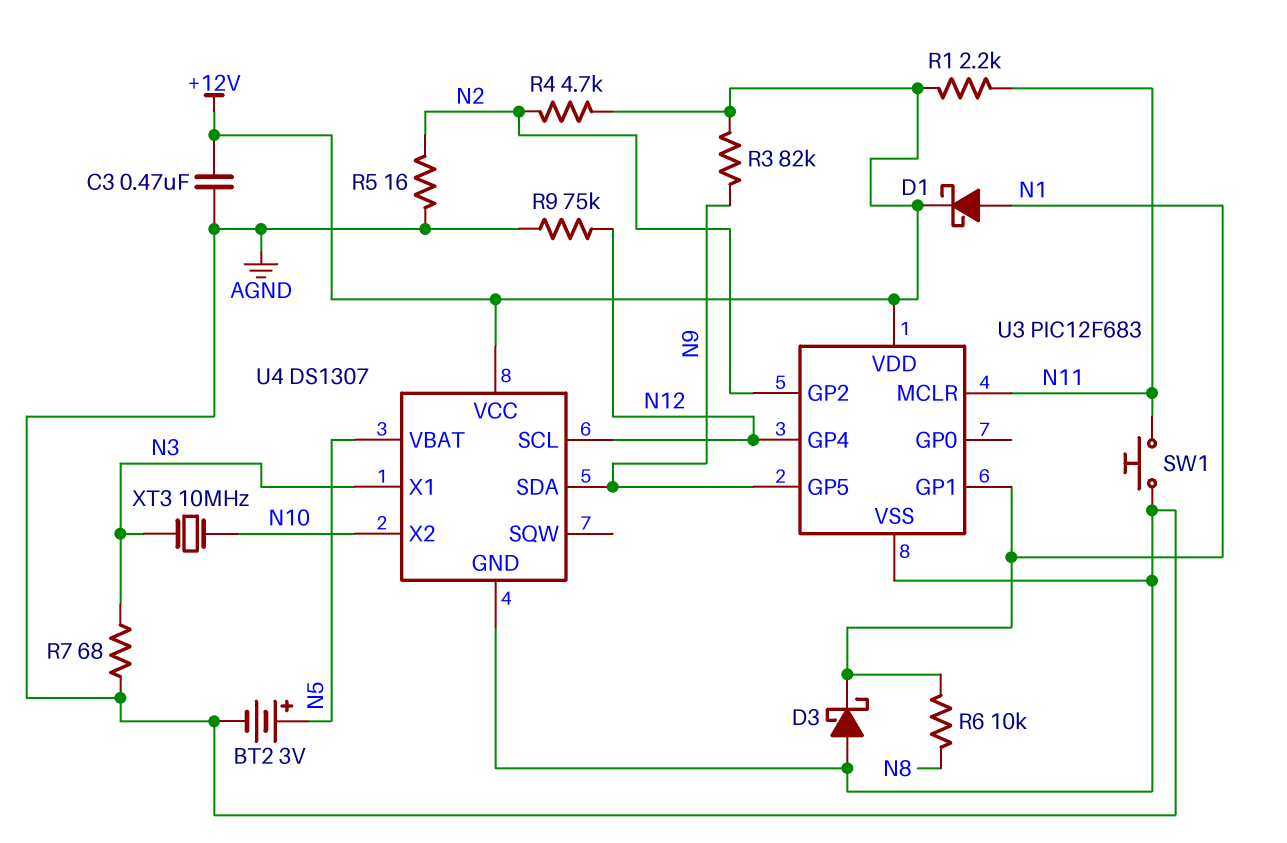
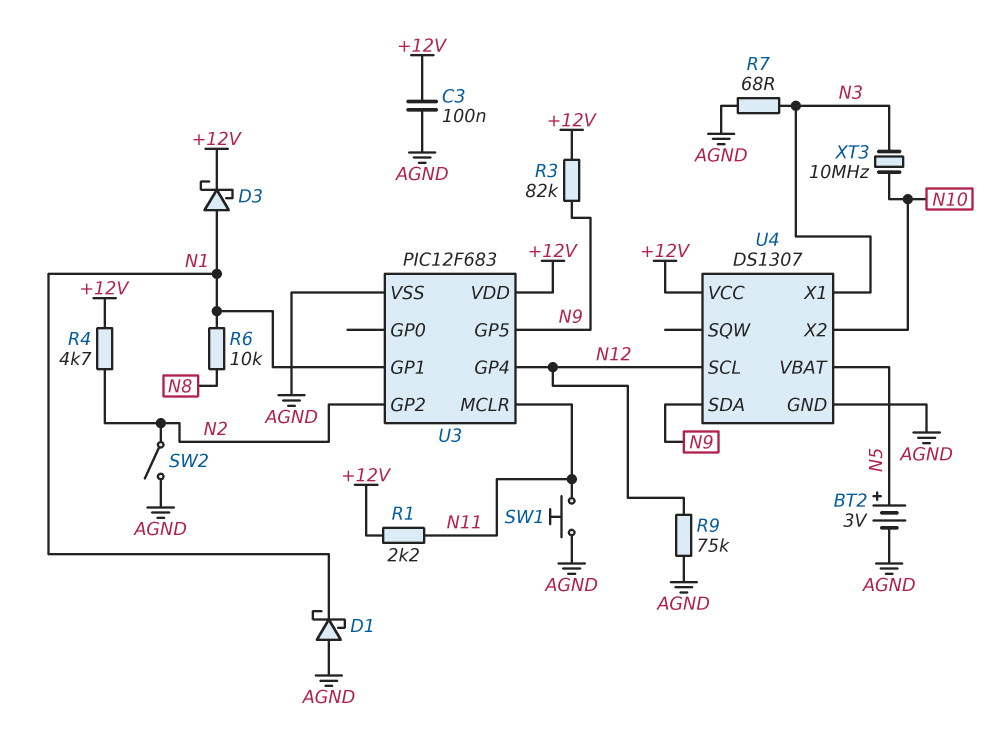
C3: 470nF (+12V, AGND) -> 100nF (+12V, AGND)
D1: schottky (A N1, K +12V) -> schottky (A AGND, K N1)
D3: schottky (A AGND, K N1) -> schottky (A N1, K +12V)
R5: 16 (AGND, N2) -> none
SW2: none -> switch (AGND, N2)

